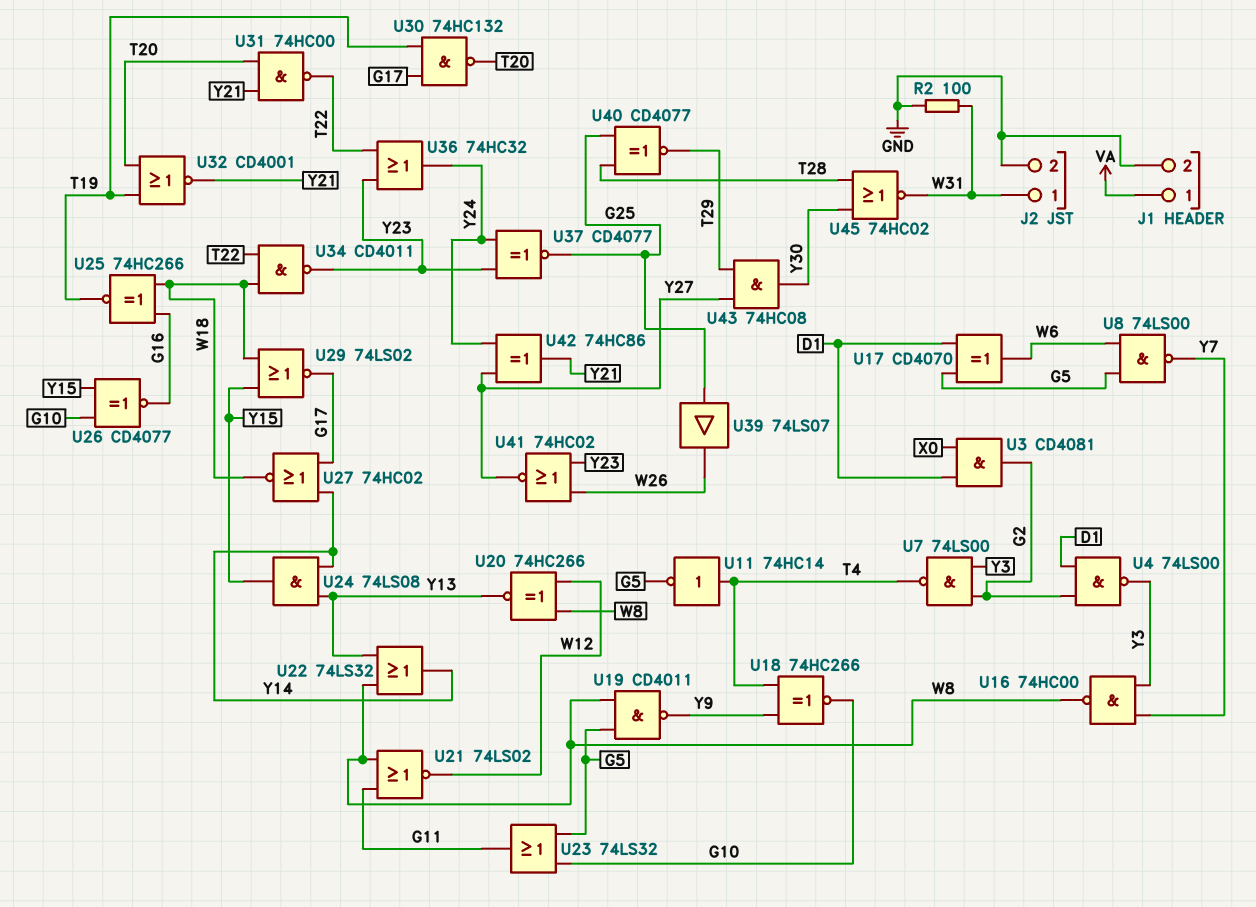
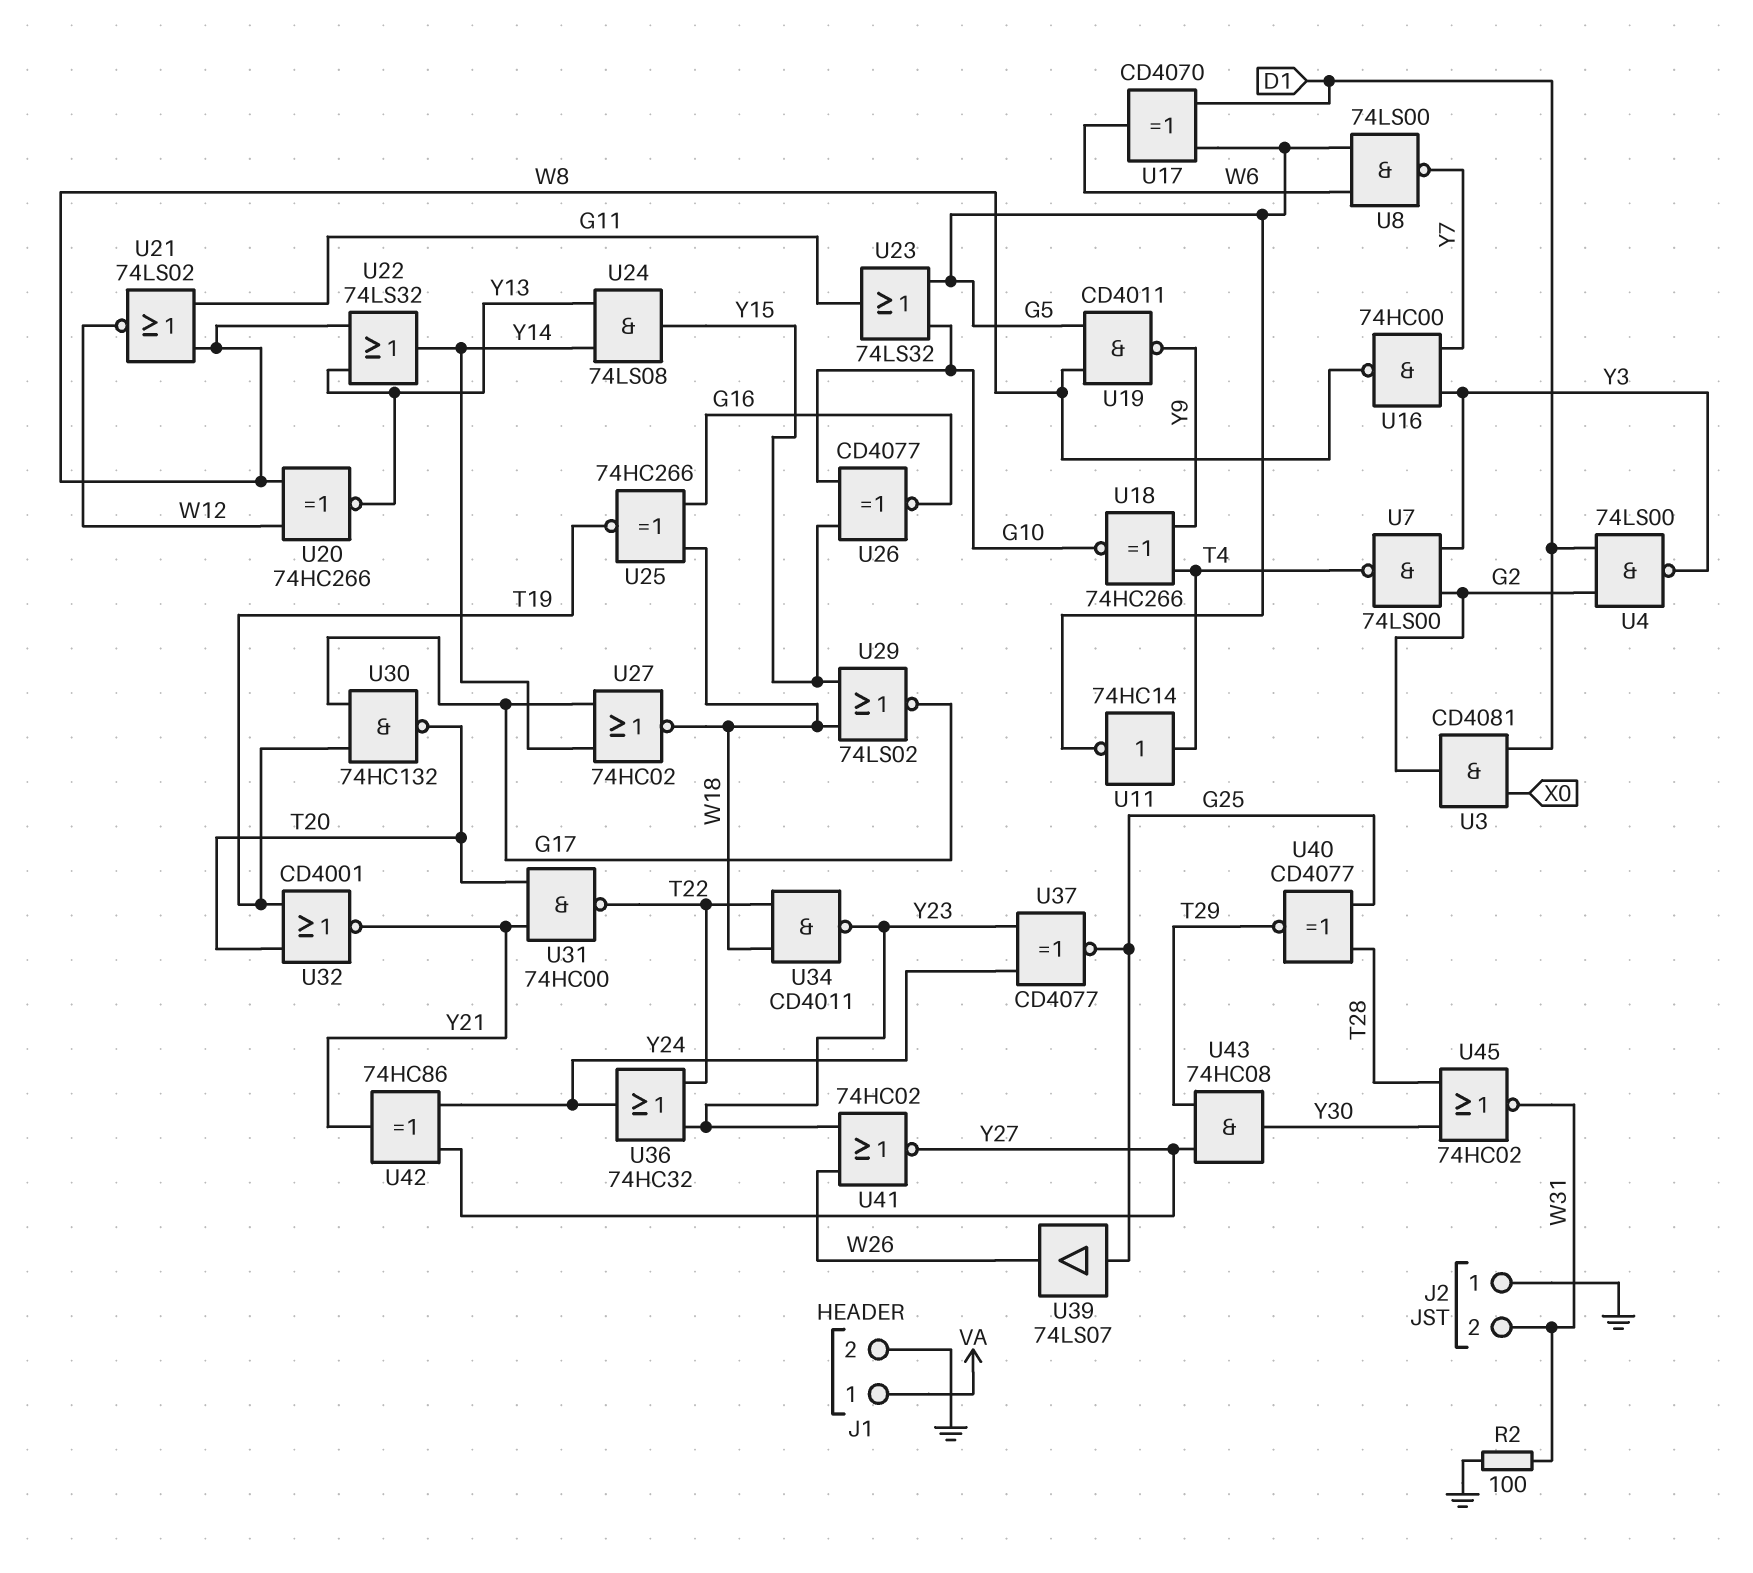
J2 pin 1: W31 -> GND
J2 pin 2: GND -> W31

